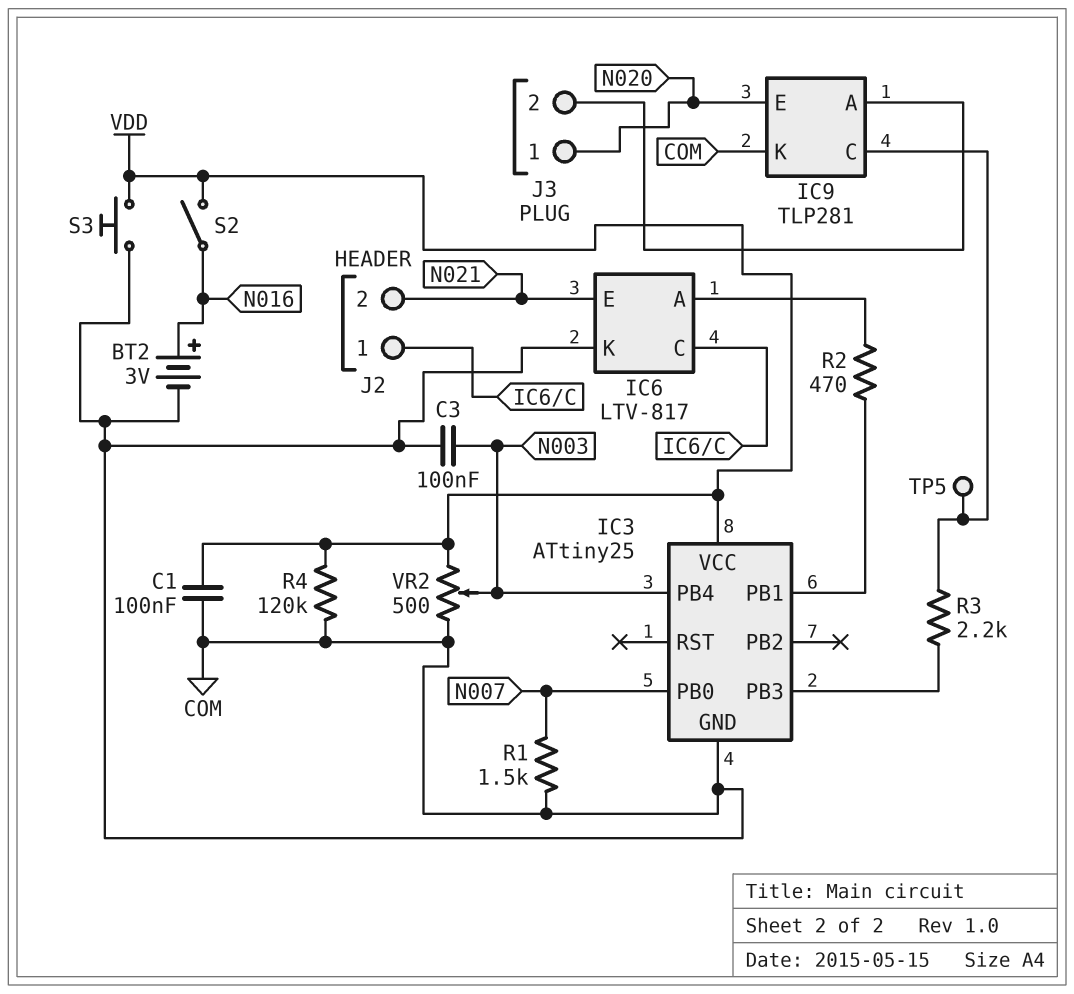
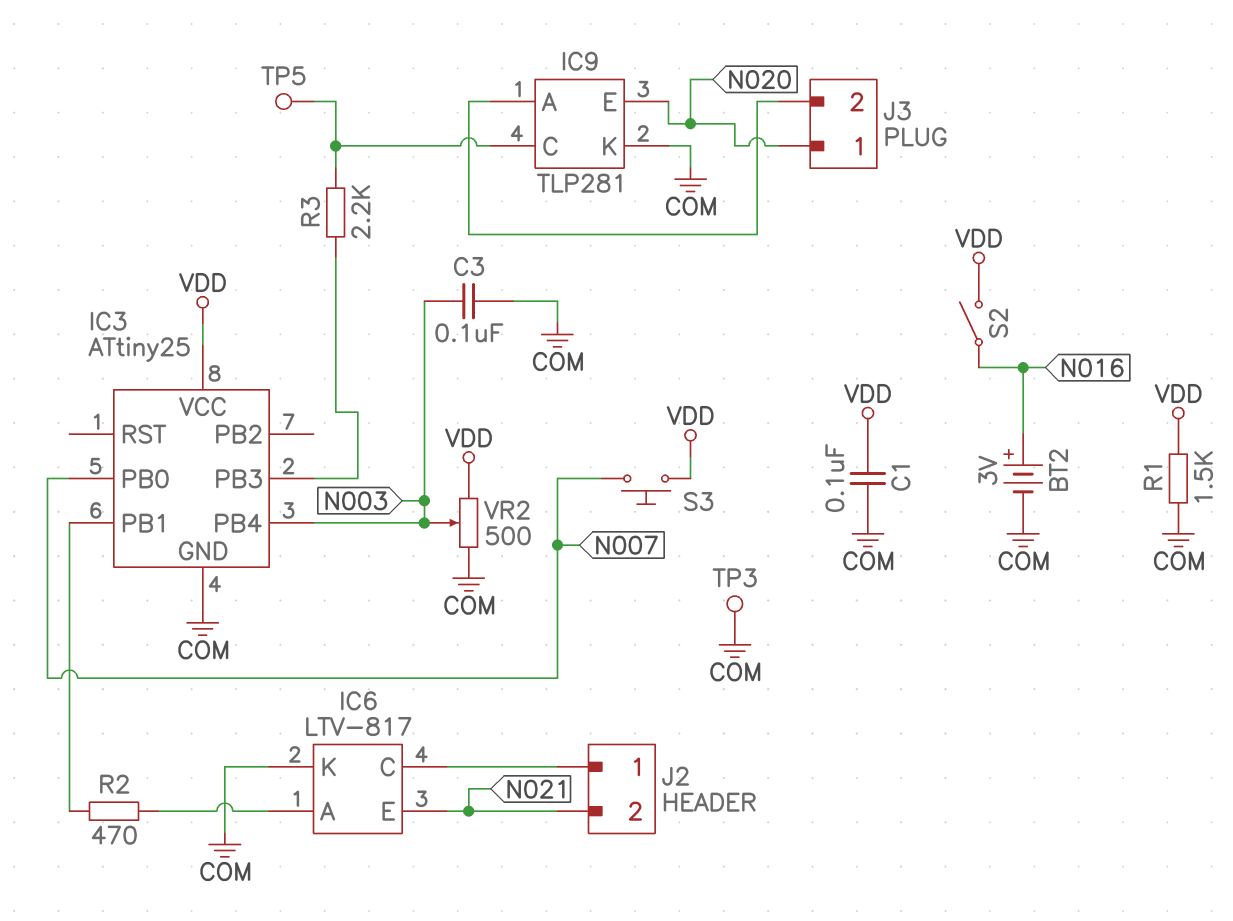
R1: 1.5k (COM, N007) -> 1.5k (COM, VDD)
R4: 120k (COM, VDD) -> none
S3: button (COM, VDD) -> button (N007, VDD)
TP3: none -> test point (COM)

